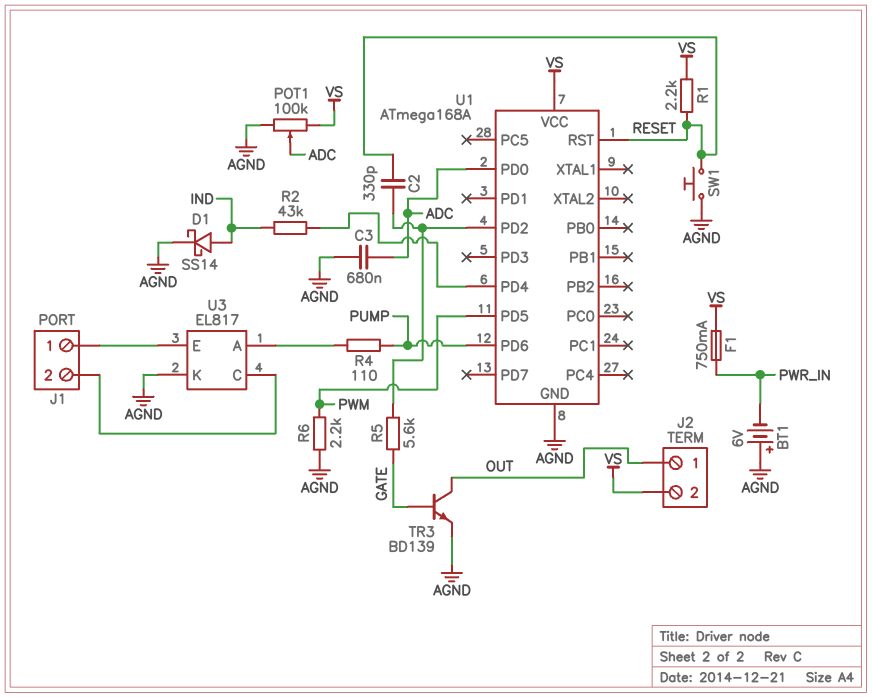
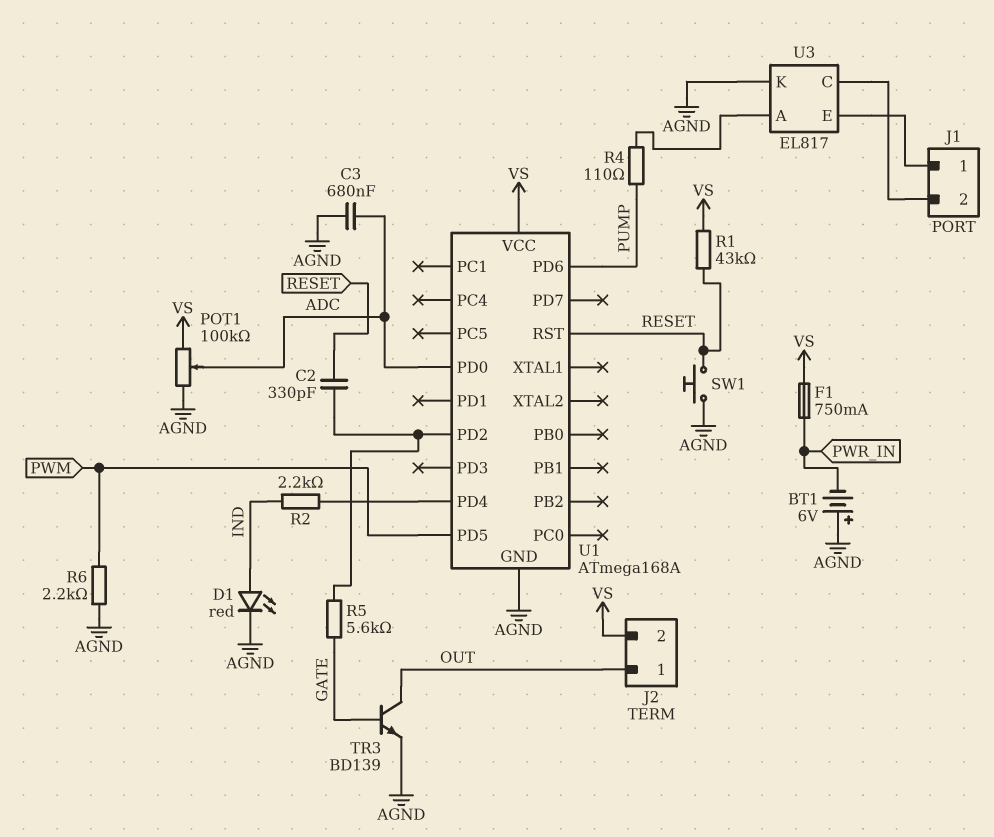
D1: schottky SS14 (A IND, K AGND) -> LED red (A IND, K AGND)
R1: 2.2k (RESET, VS) -> 43k (RESET, VS)
R2: 43k (IND, U1/PD4) -> 2.2k (IND, U1/PD4)

